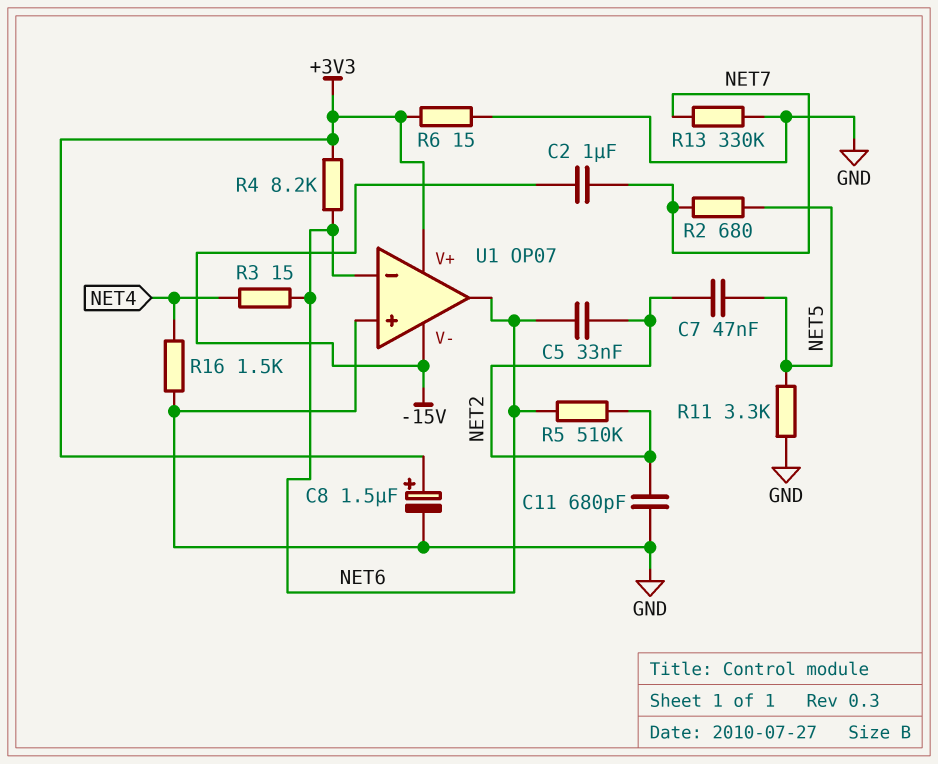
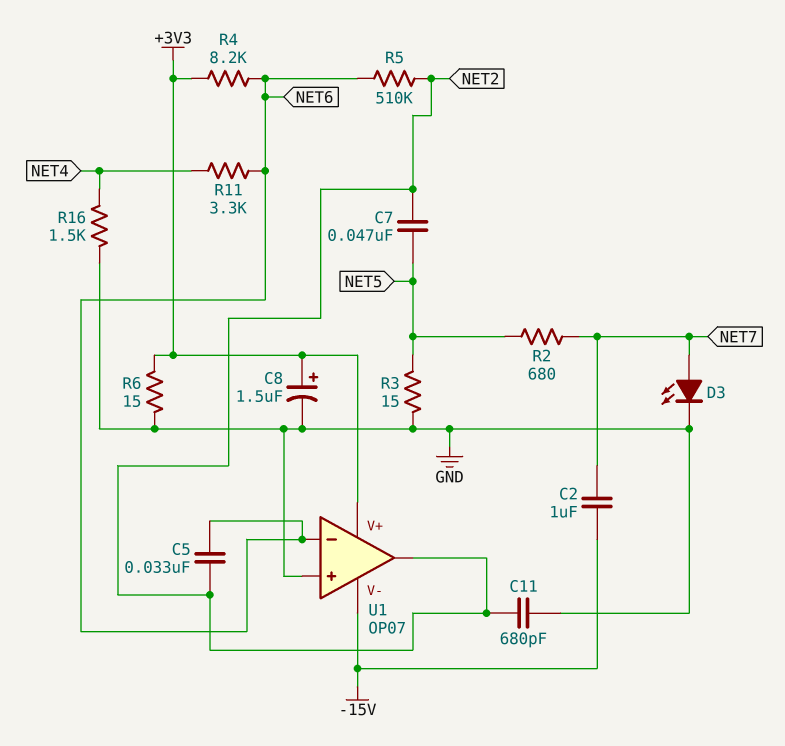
D3: none -> LED (A NET7, K GND)
R3: 15 (NET4, NET6) -> 15 (GND, NET5)
R11: 3.3k (GND, NET5) -> 3.3k (NET4, NET6)
R13: 330k (GND, NET7) -> none
U1 pin out: NET6 -> NET2

